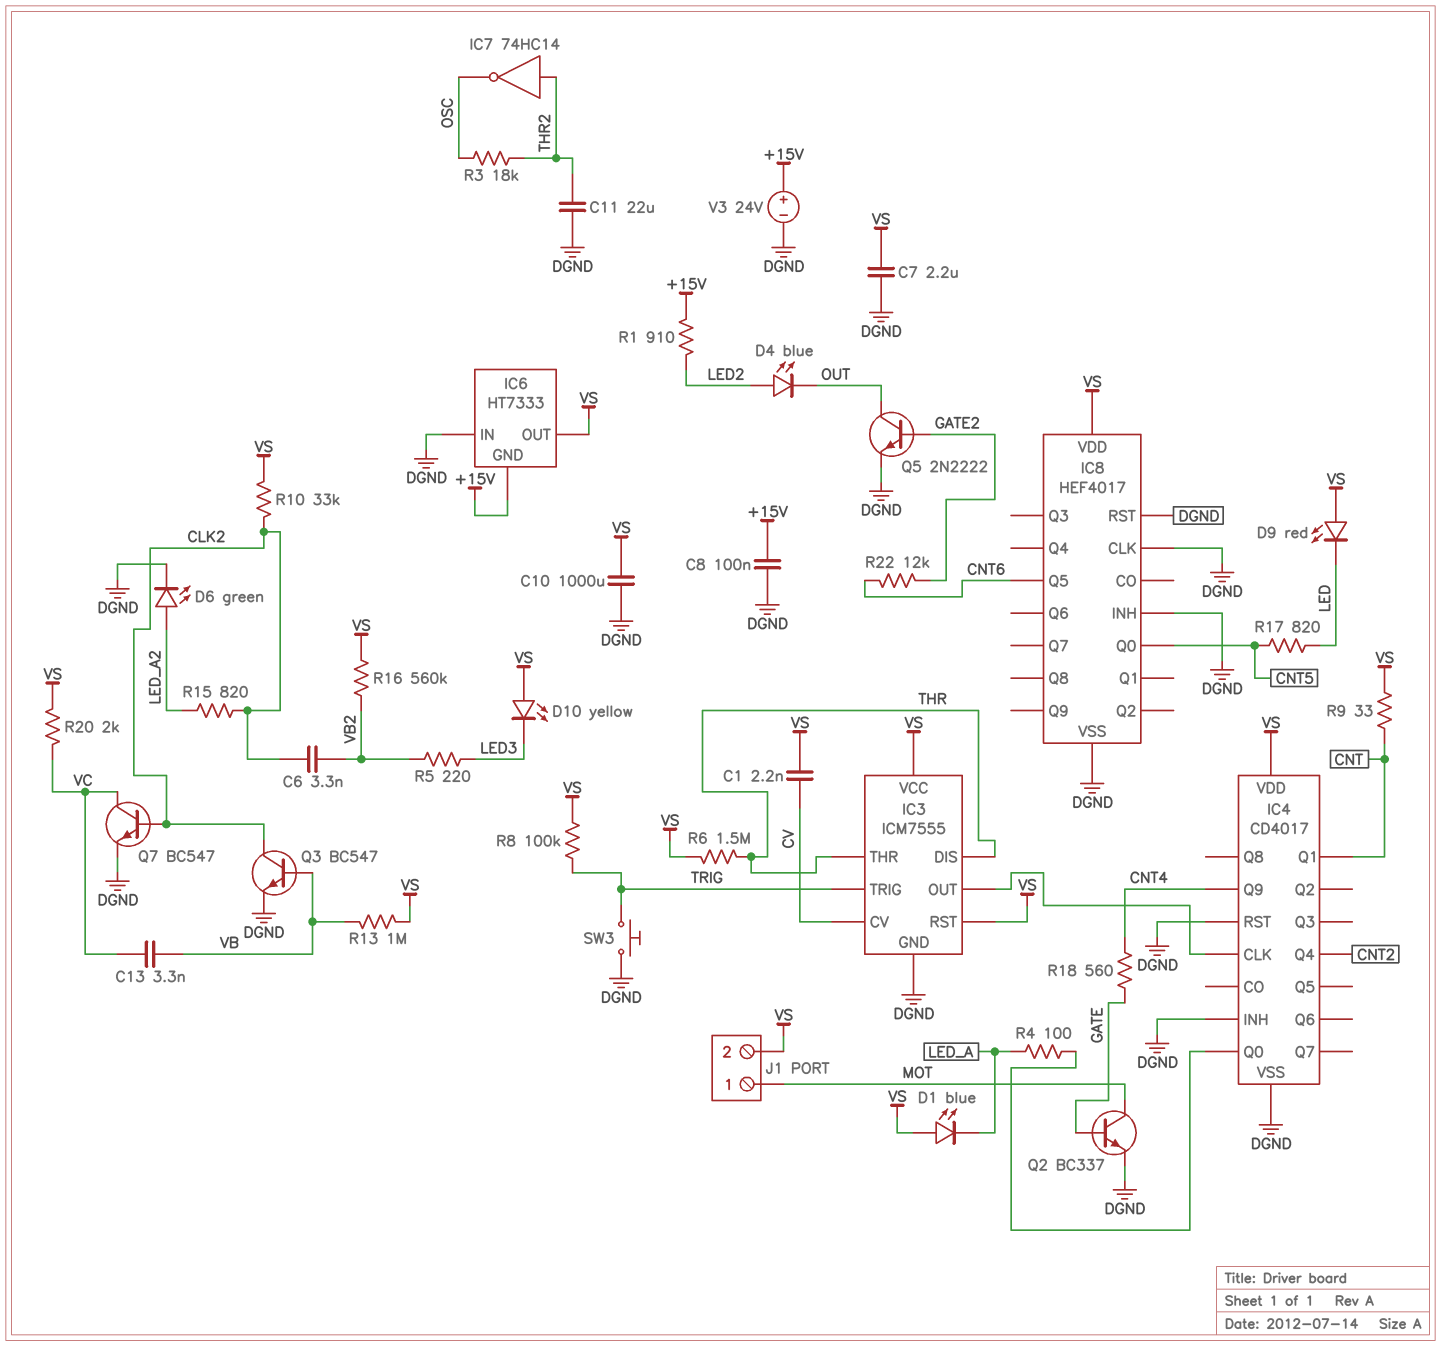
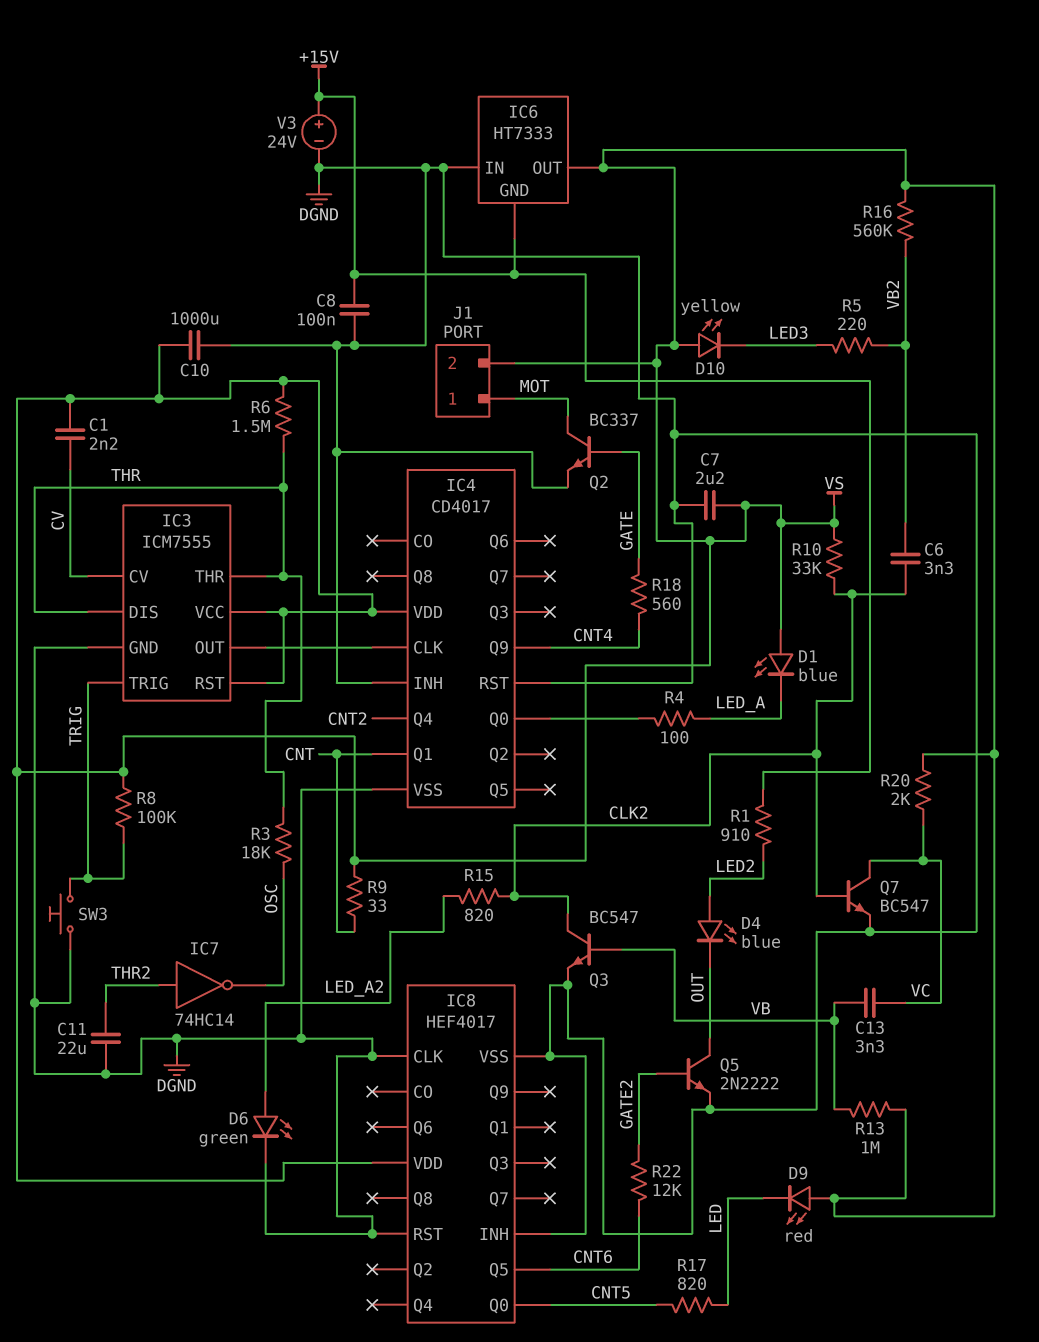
R3: 18k (OSC, THR2) -> 18k (OSC, THR)

